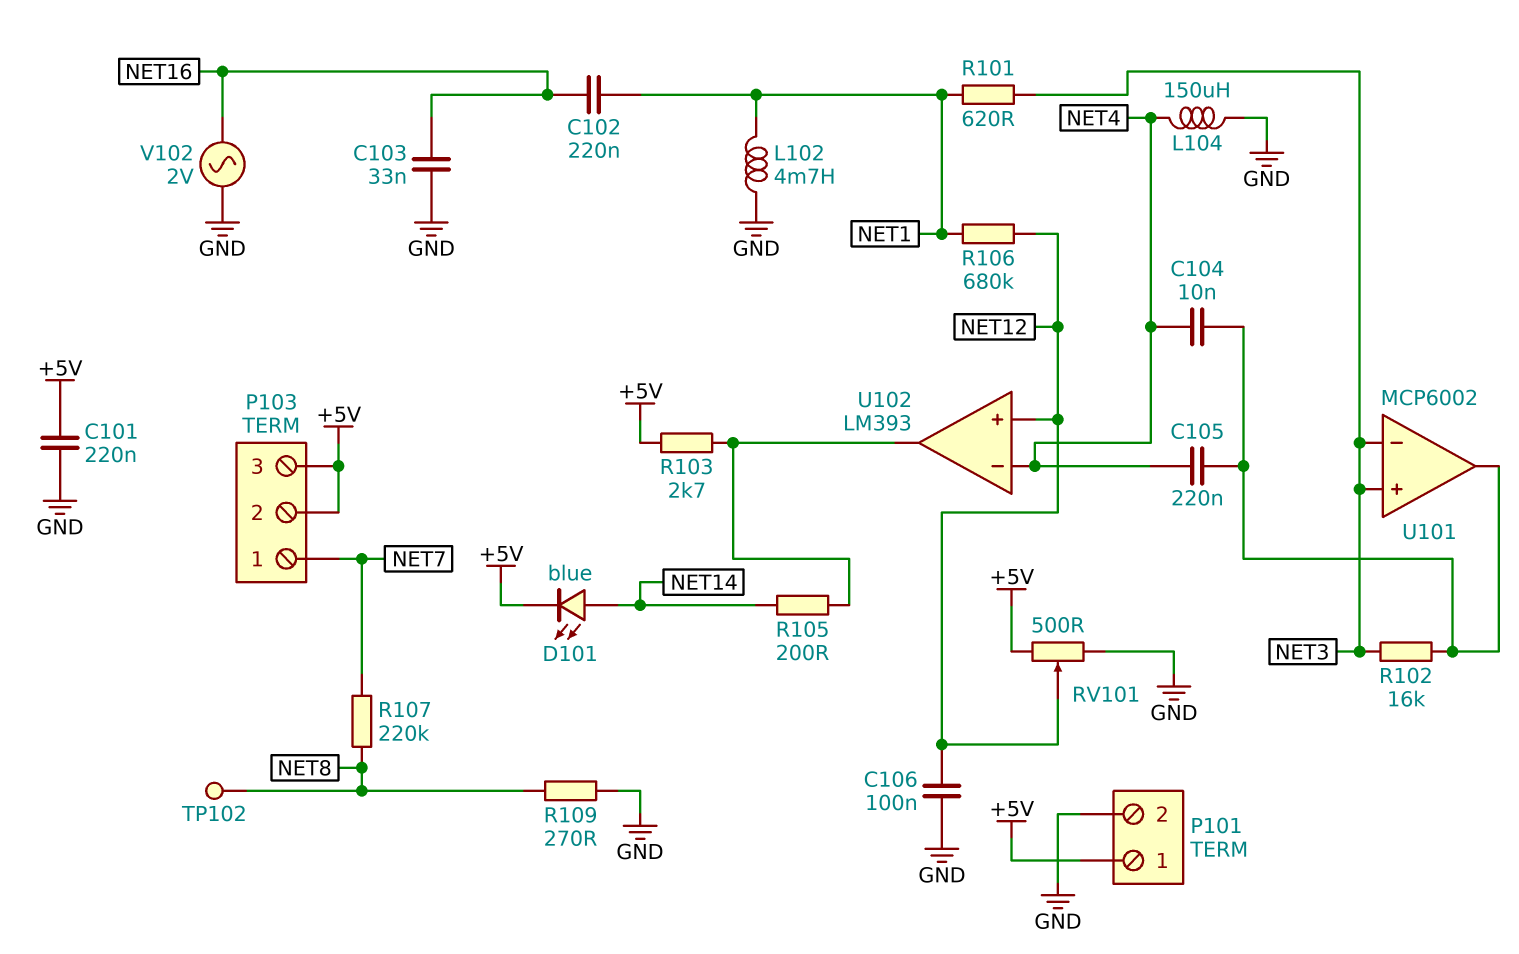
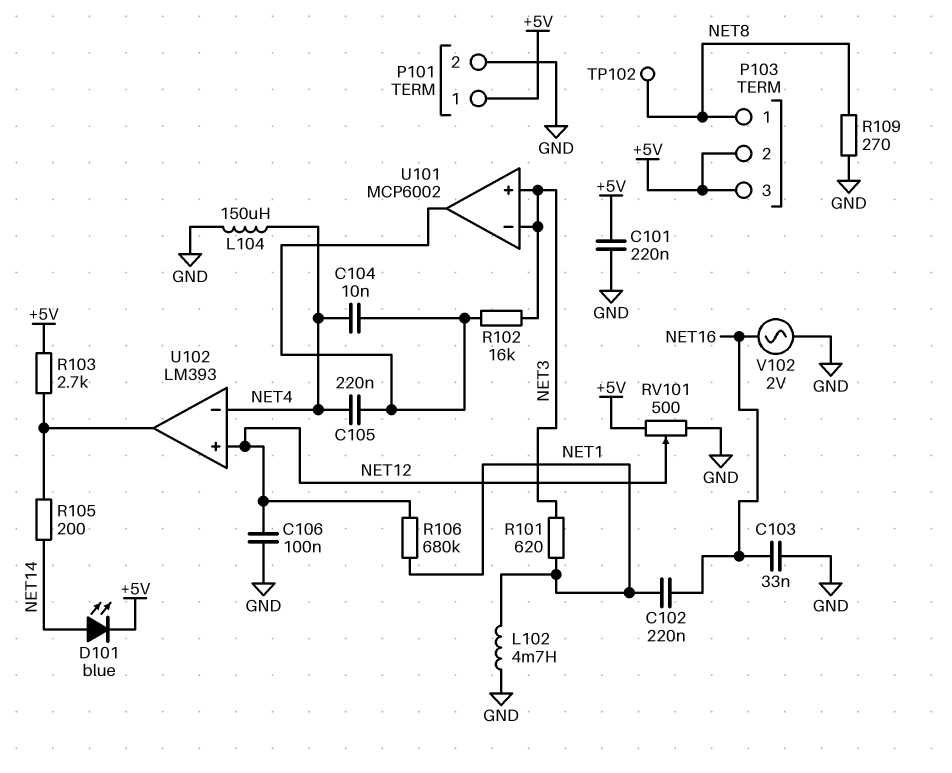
P103 pin 1: NET7 -> NET8
R107: 220k (NET7, NET8) -> none

